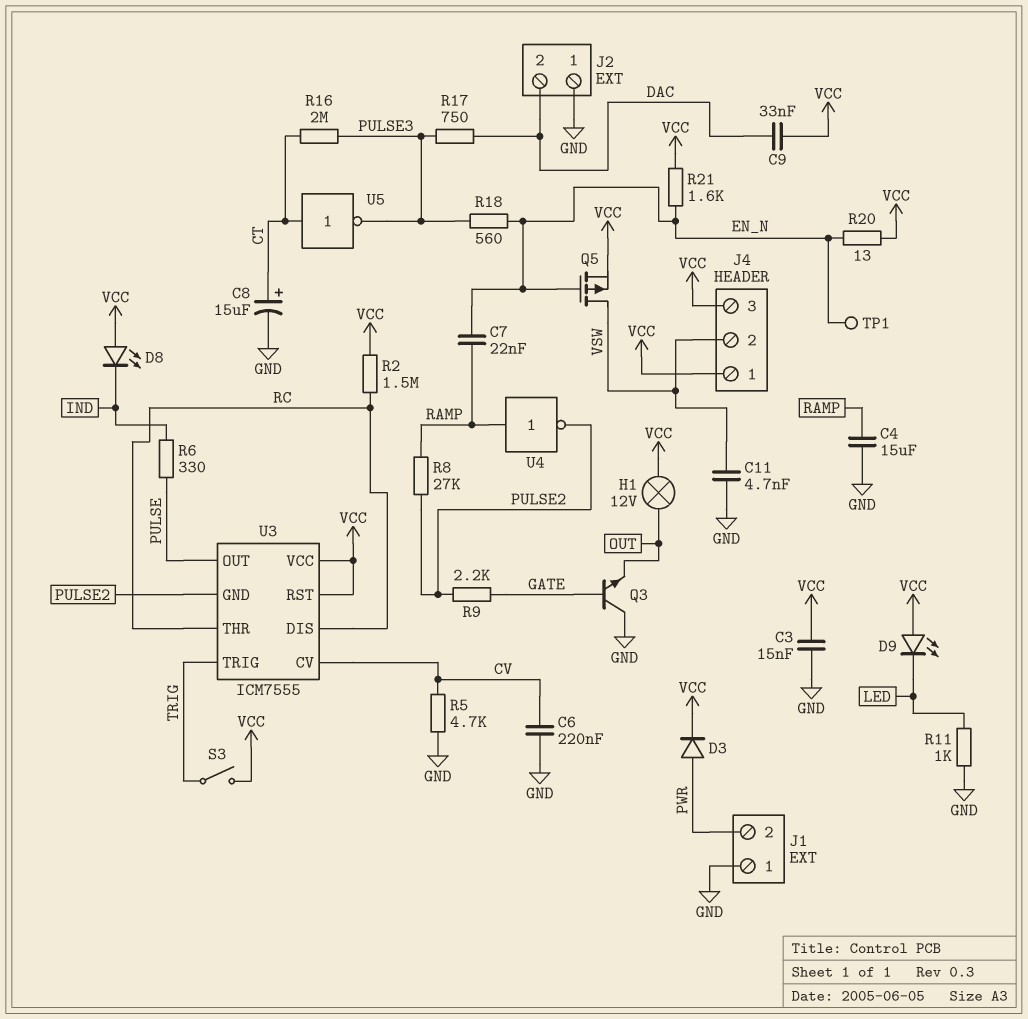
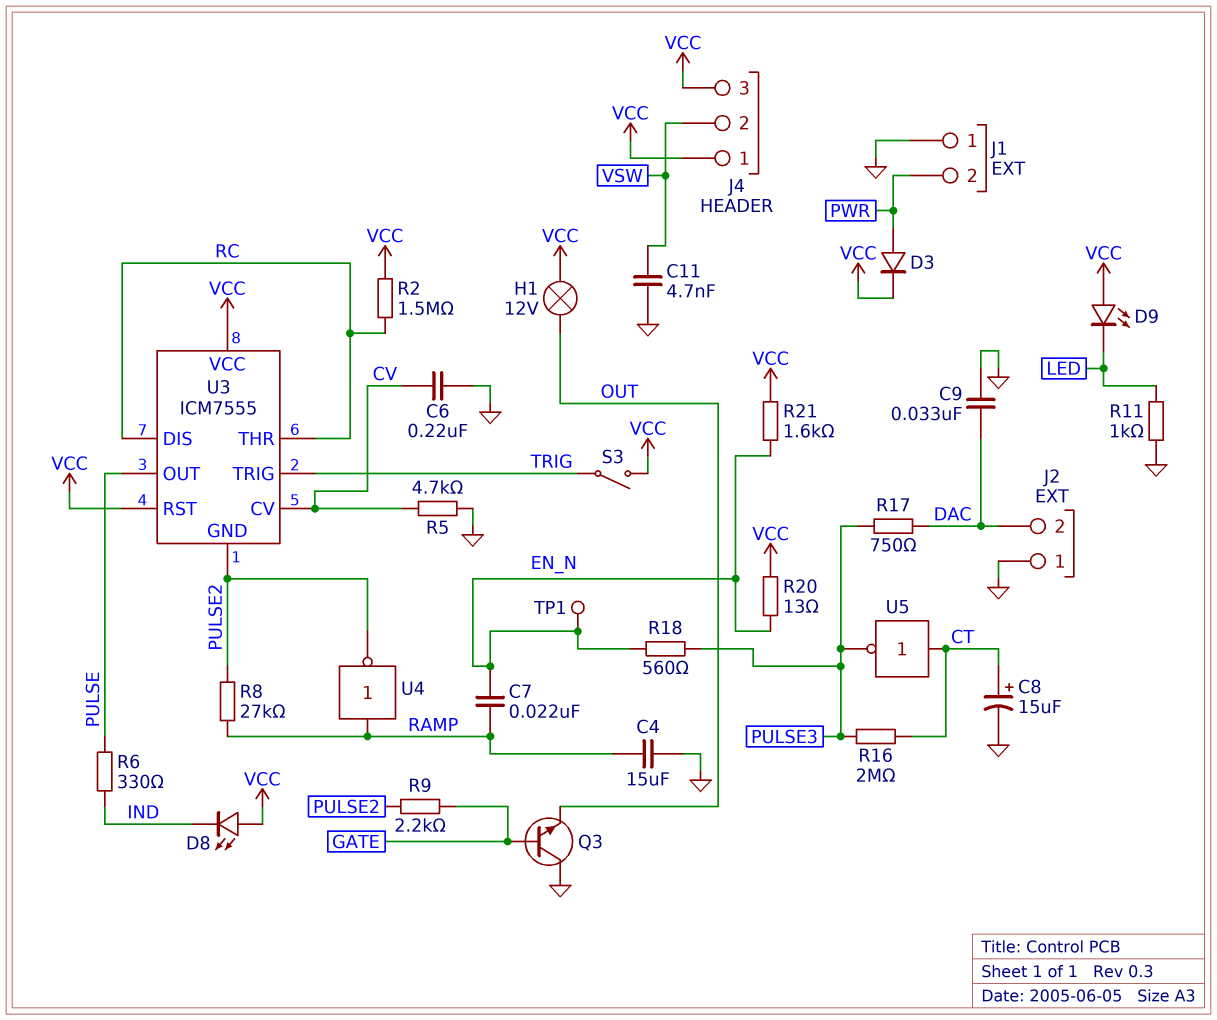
C3: 15nF (GND, VCC) -> none
C9: 33nF (DAC, VCC) -> 33nF (DAC, GND)
Q5: PMOS (G EN_N, D VSW, S VCC) -> none

